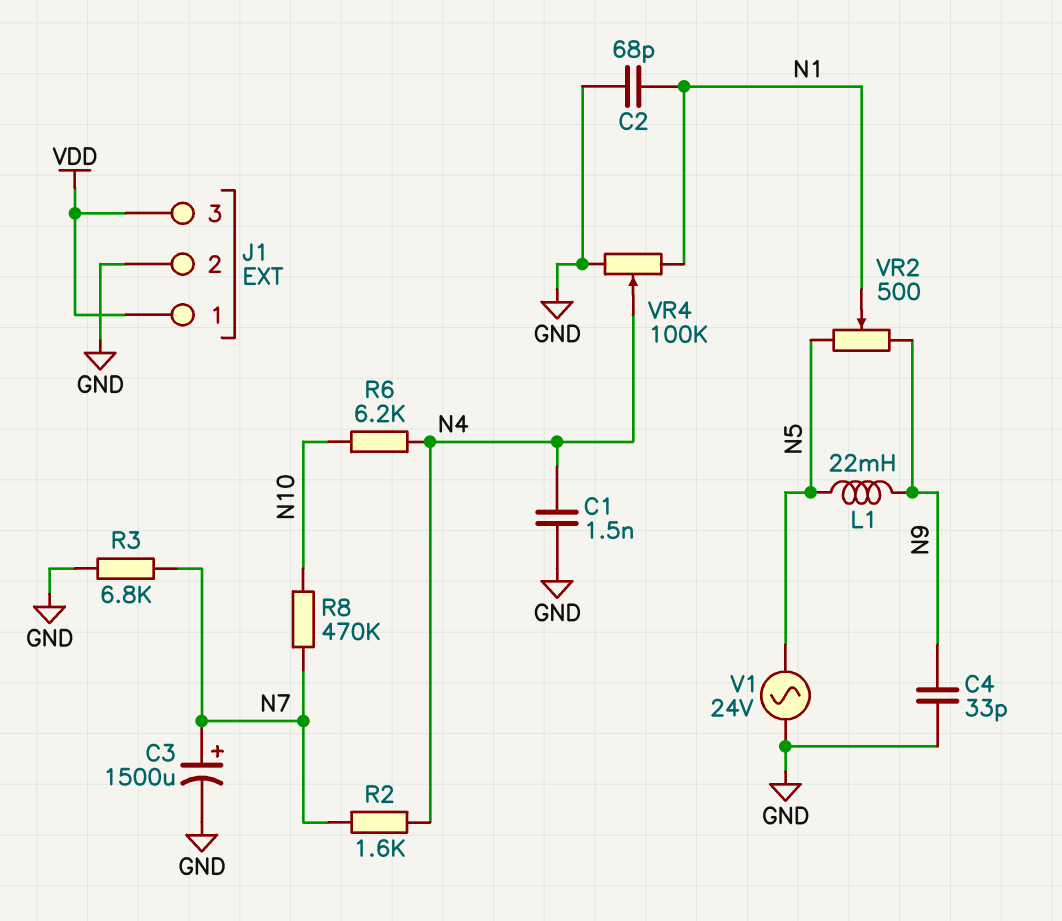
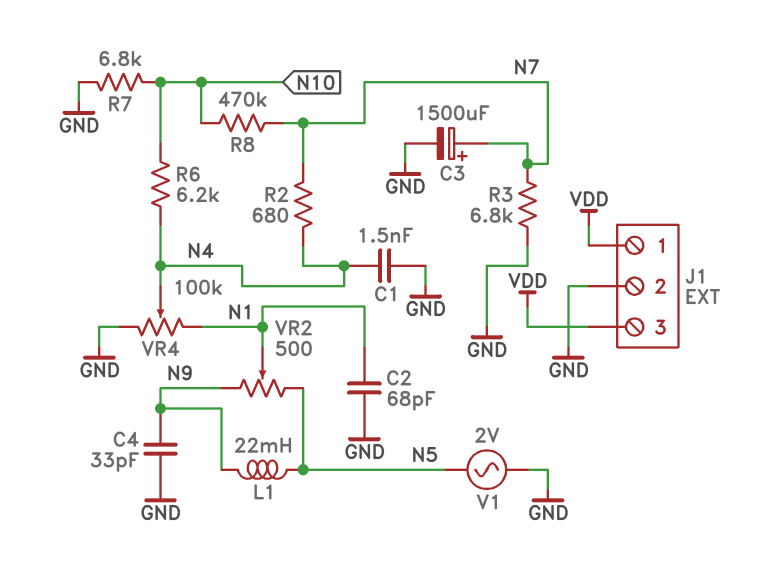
R2: 1.6k (N4, N7) -> 680 (N4, N7)
R7: none -> 6.8k (GND, N10)
V1: AC 24V (GND, N5) -> AC 2V (GND, N5)

